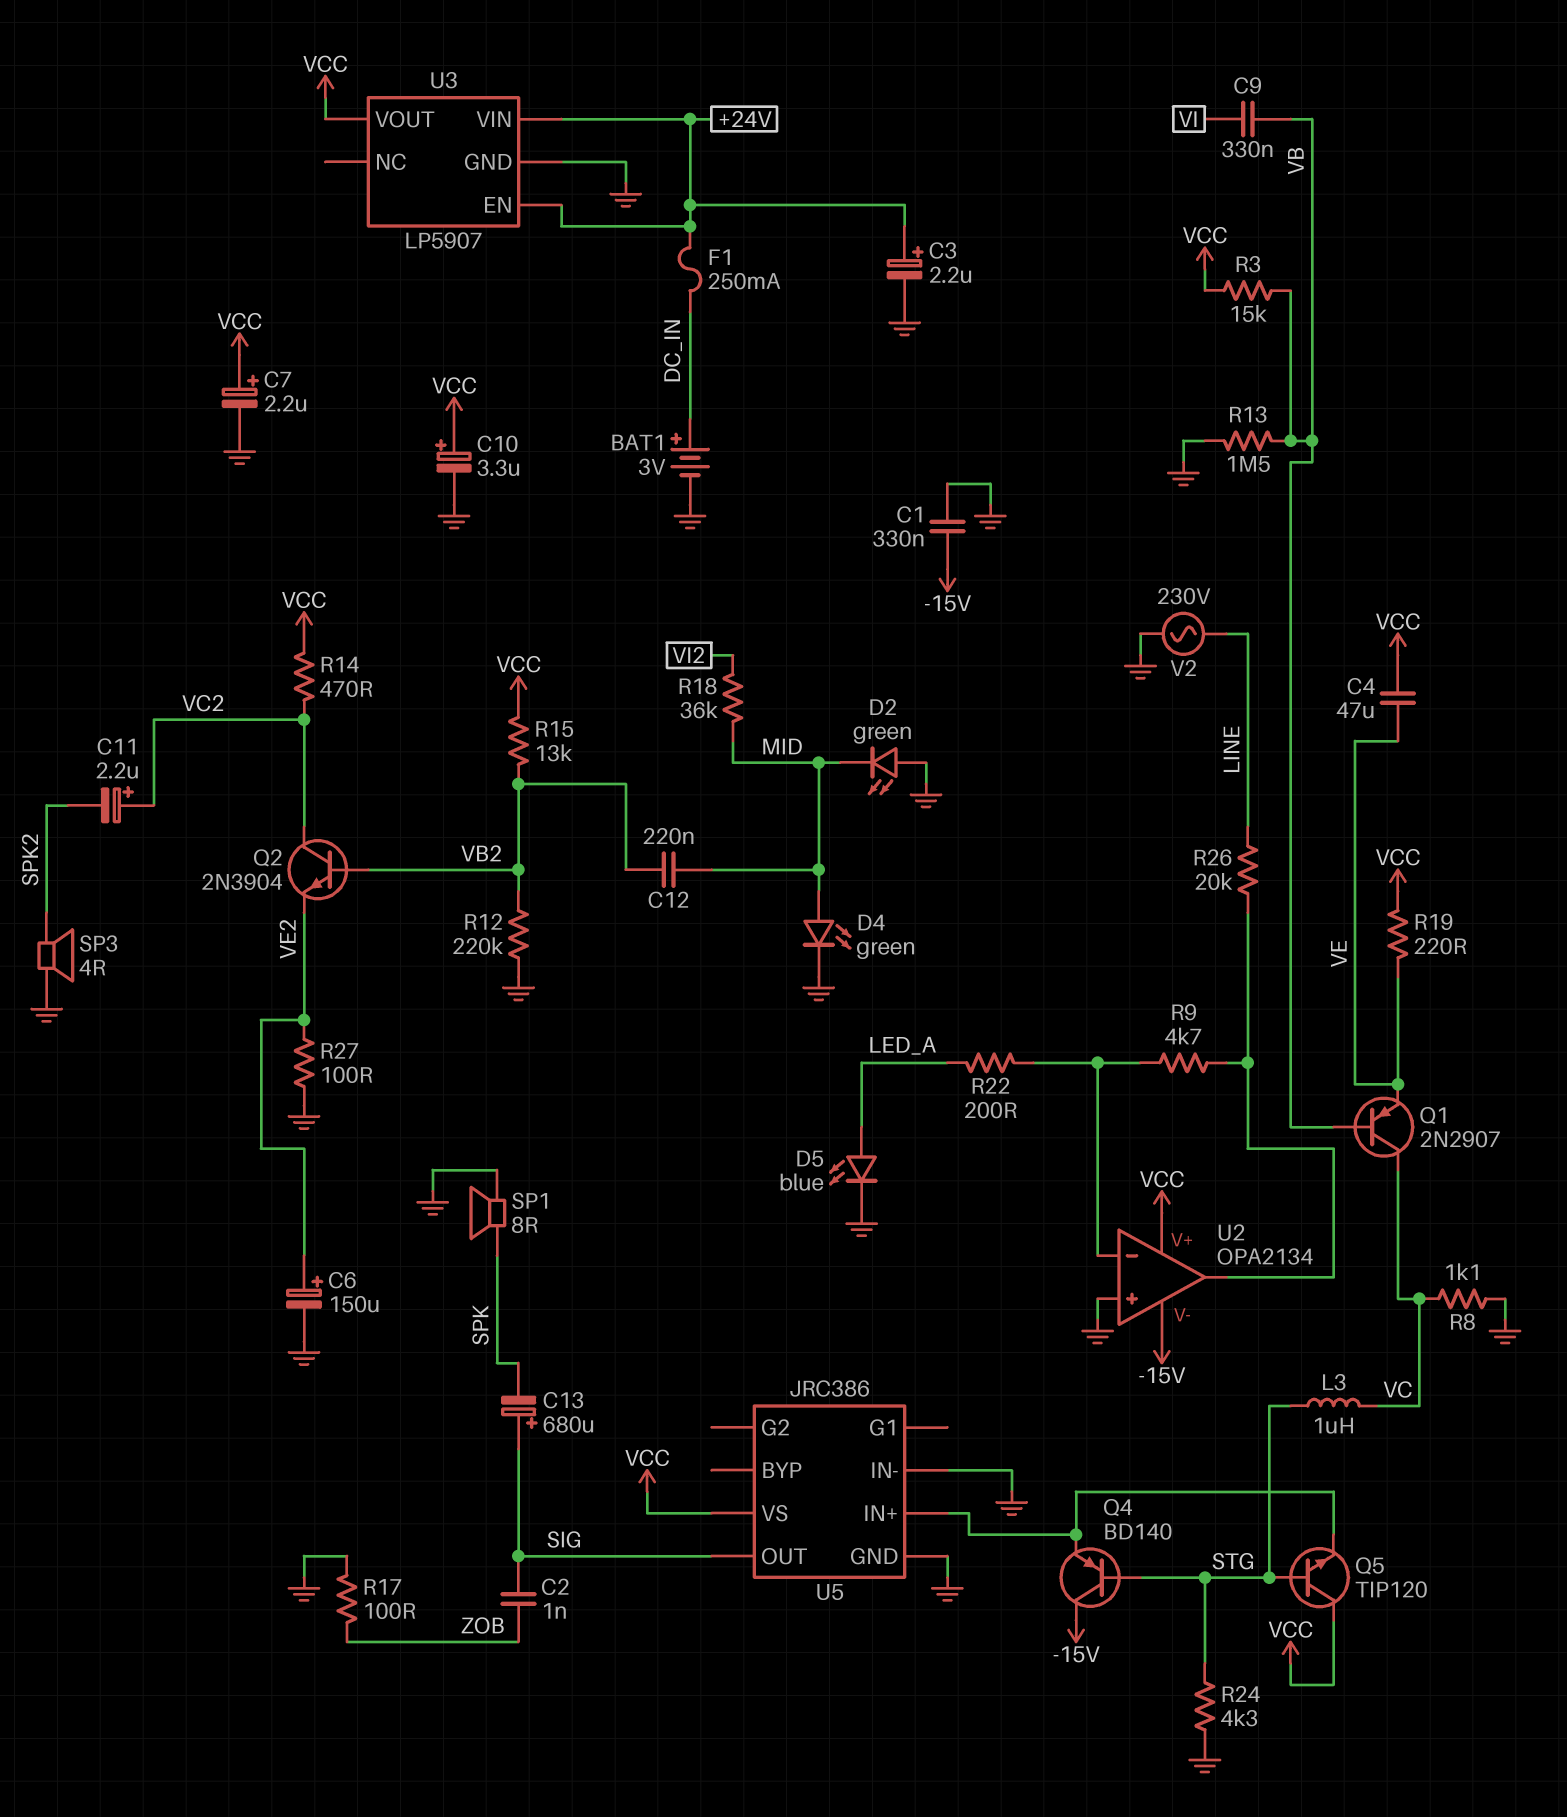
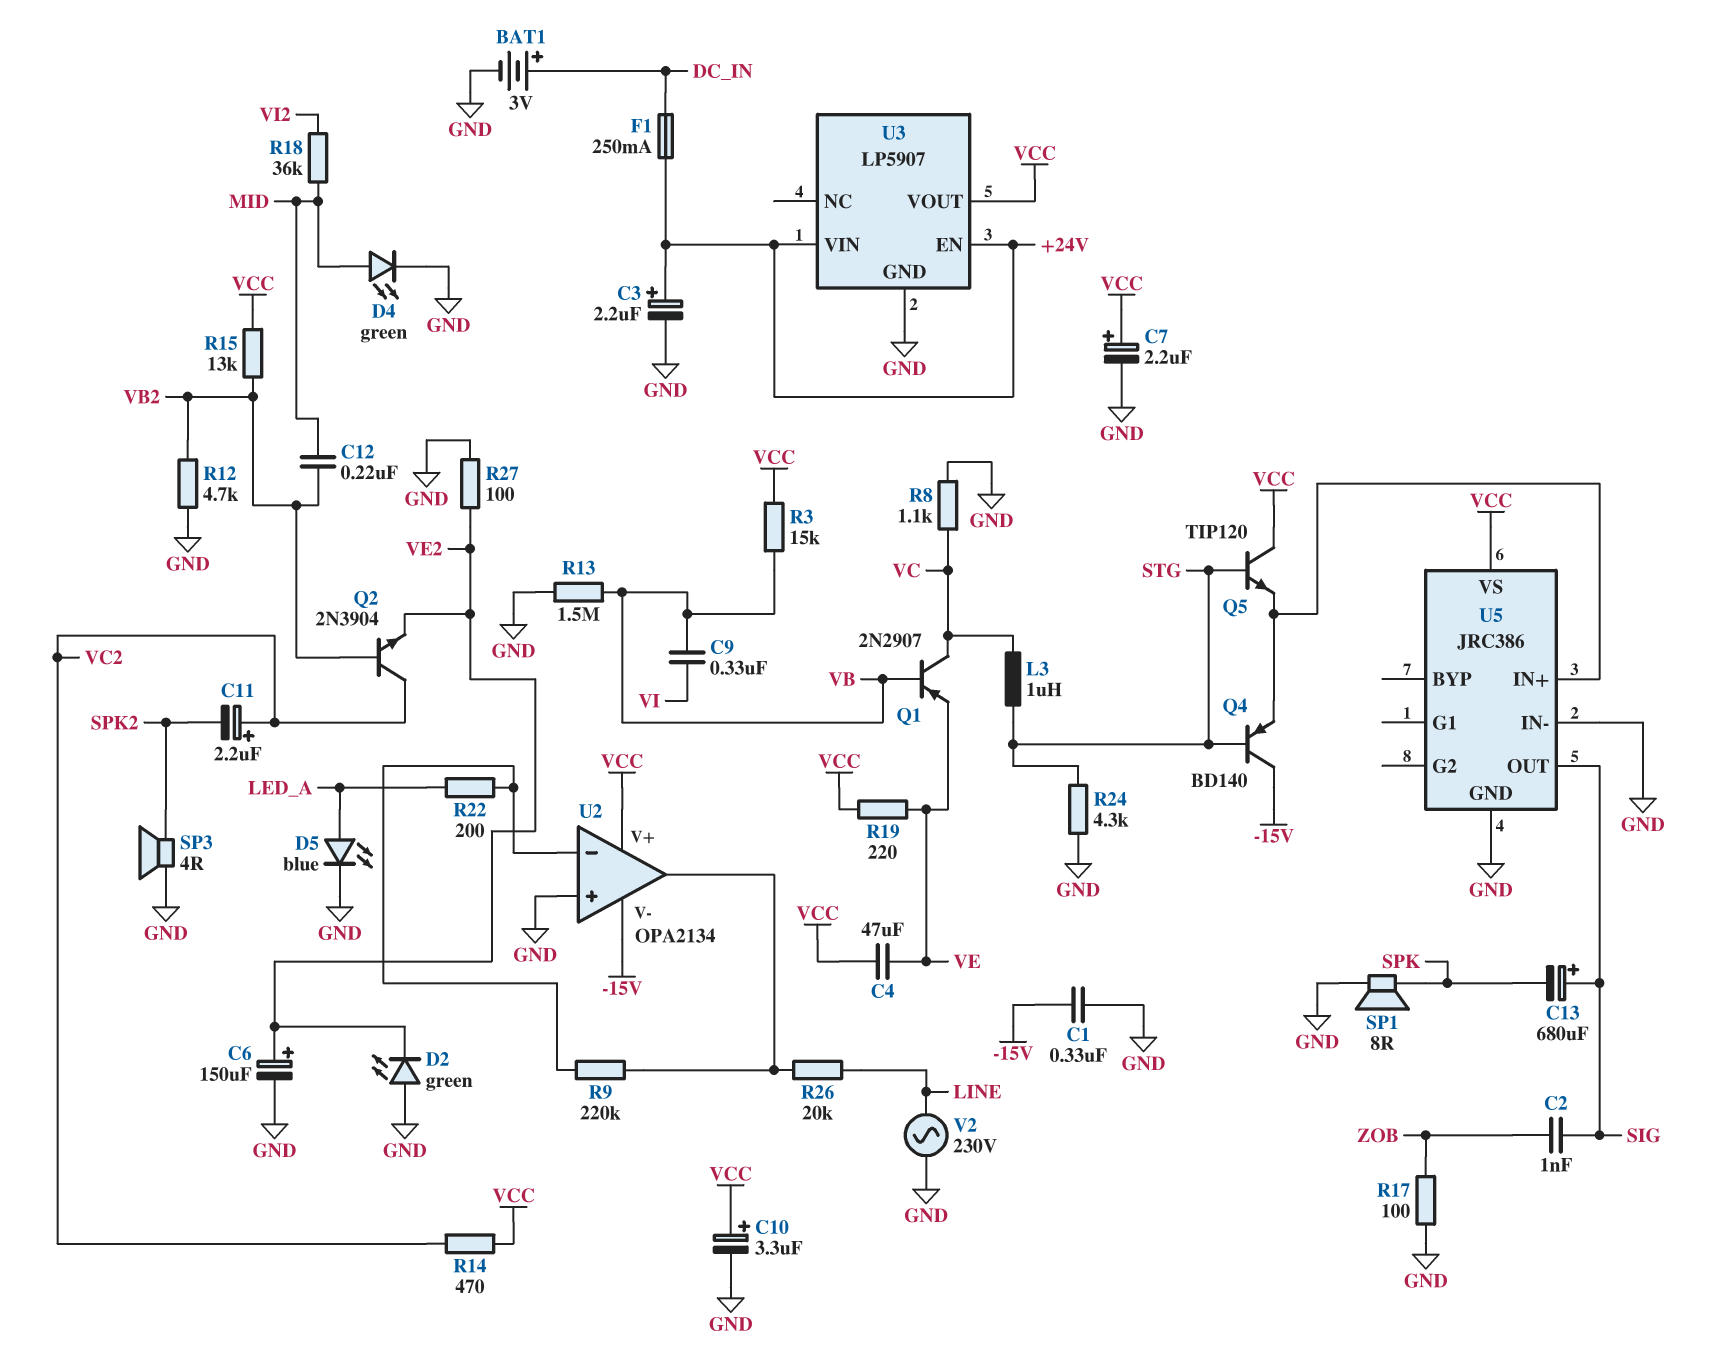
D2: LED green (A GND, K MID) -> LED green (A GND, K VE2)
R9: 4.7k (U2/in-, U2/out) -> 220k (U2/in-, U2/out)
R12: 220k (GND, VB2) -> 4.7k (GND, VB2)

